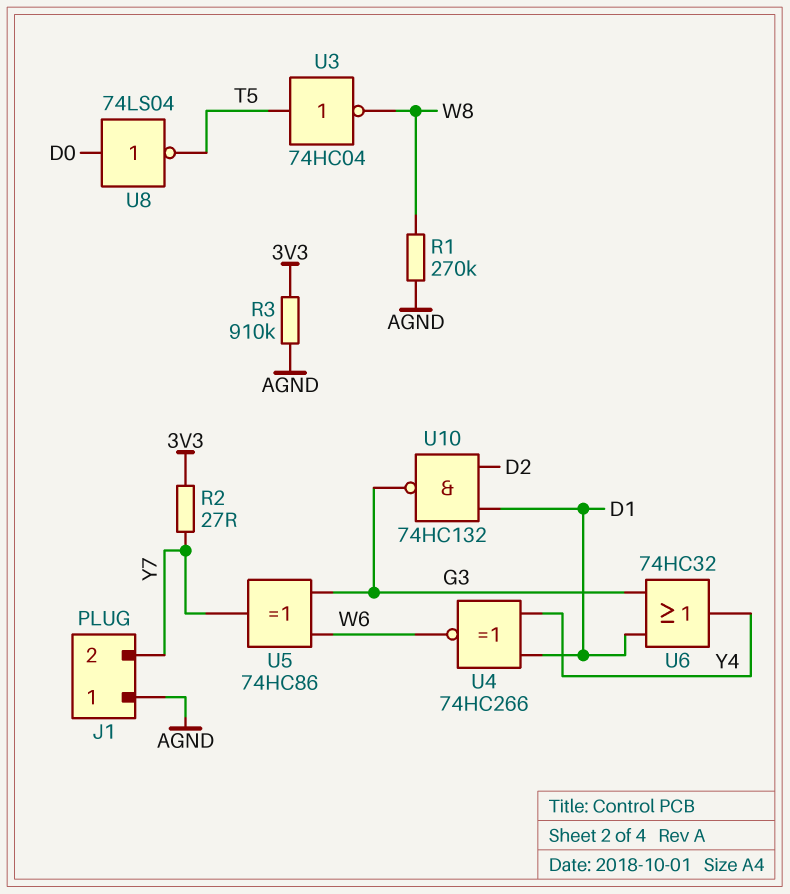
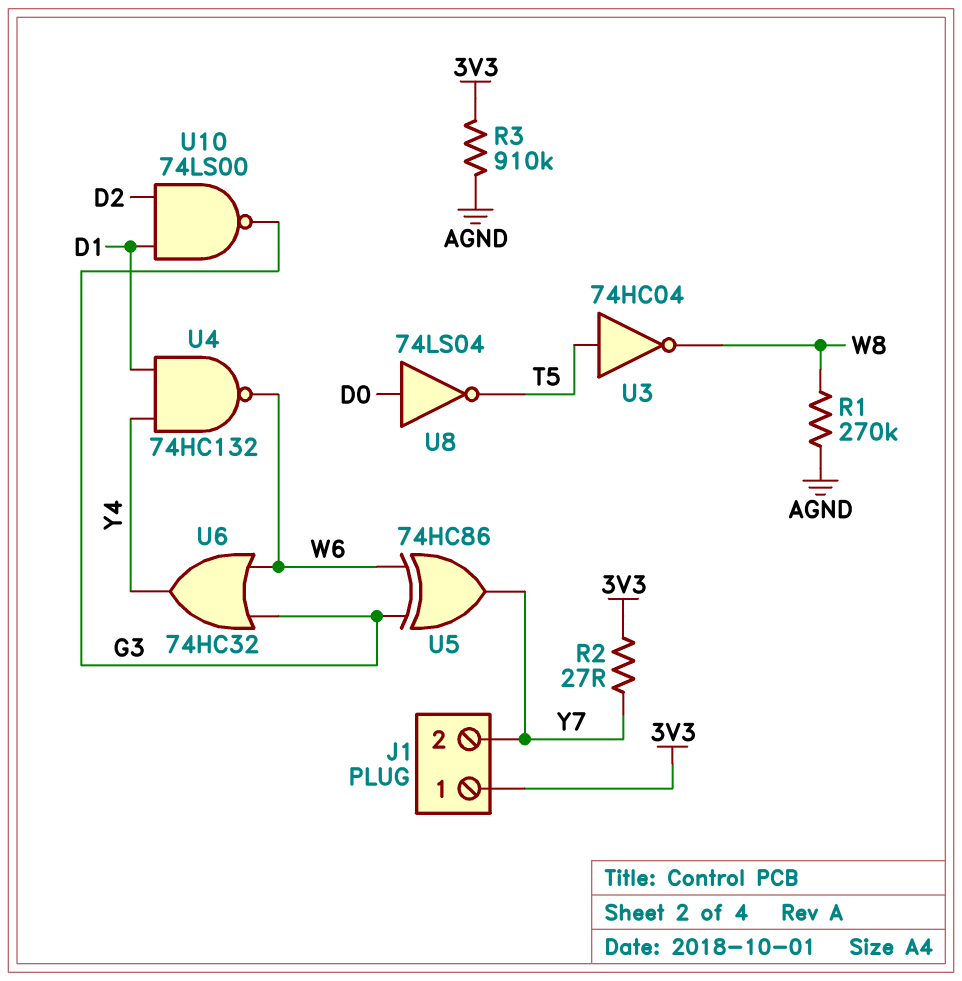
J1 pin 1: AGND -> 3V3
U4: XNOR 74HC266 (in D1, in Y4, out W6) -> NAND 74HC132 (in D1, in Y4, out W6)
U6: OR 74HC32 (in D1, in G3, out Y4) -> OR 74HC32 (in G3, in W6, out Y4)
U10: NAND 74HC132 (in D1, in D2, out G3) -> NAND 74LS00 (in D1, in D2, out G3)

